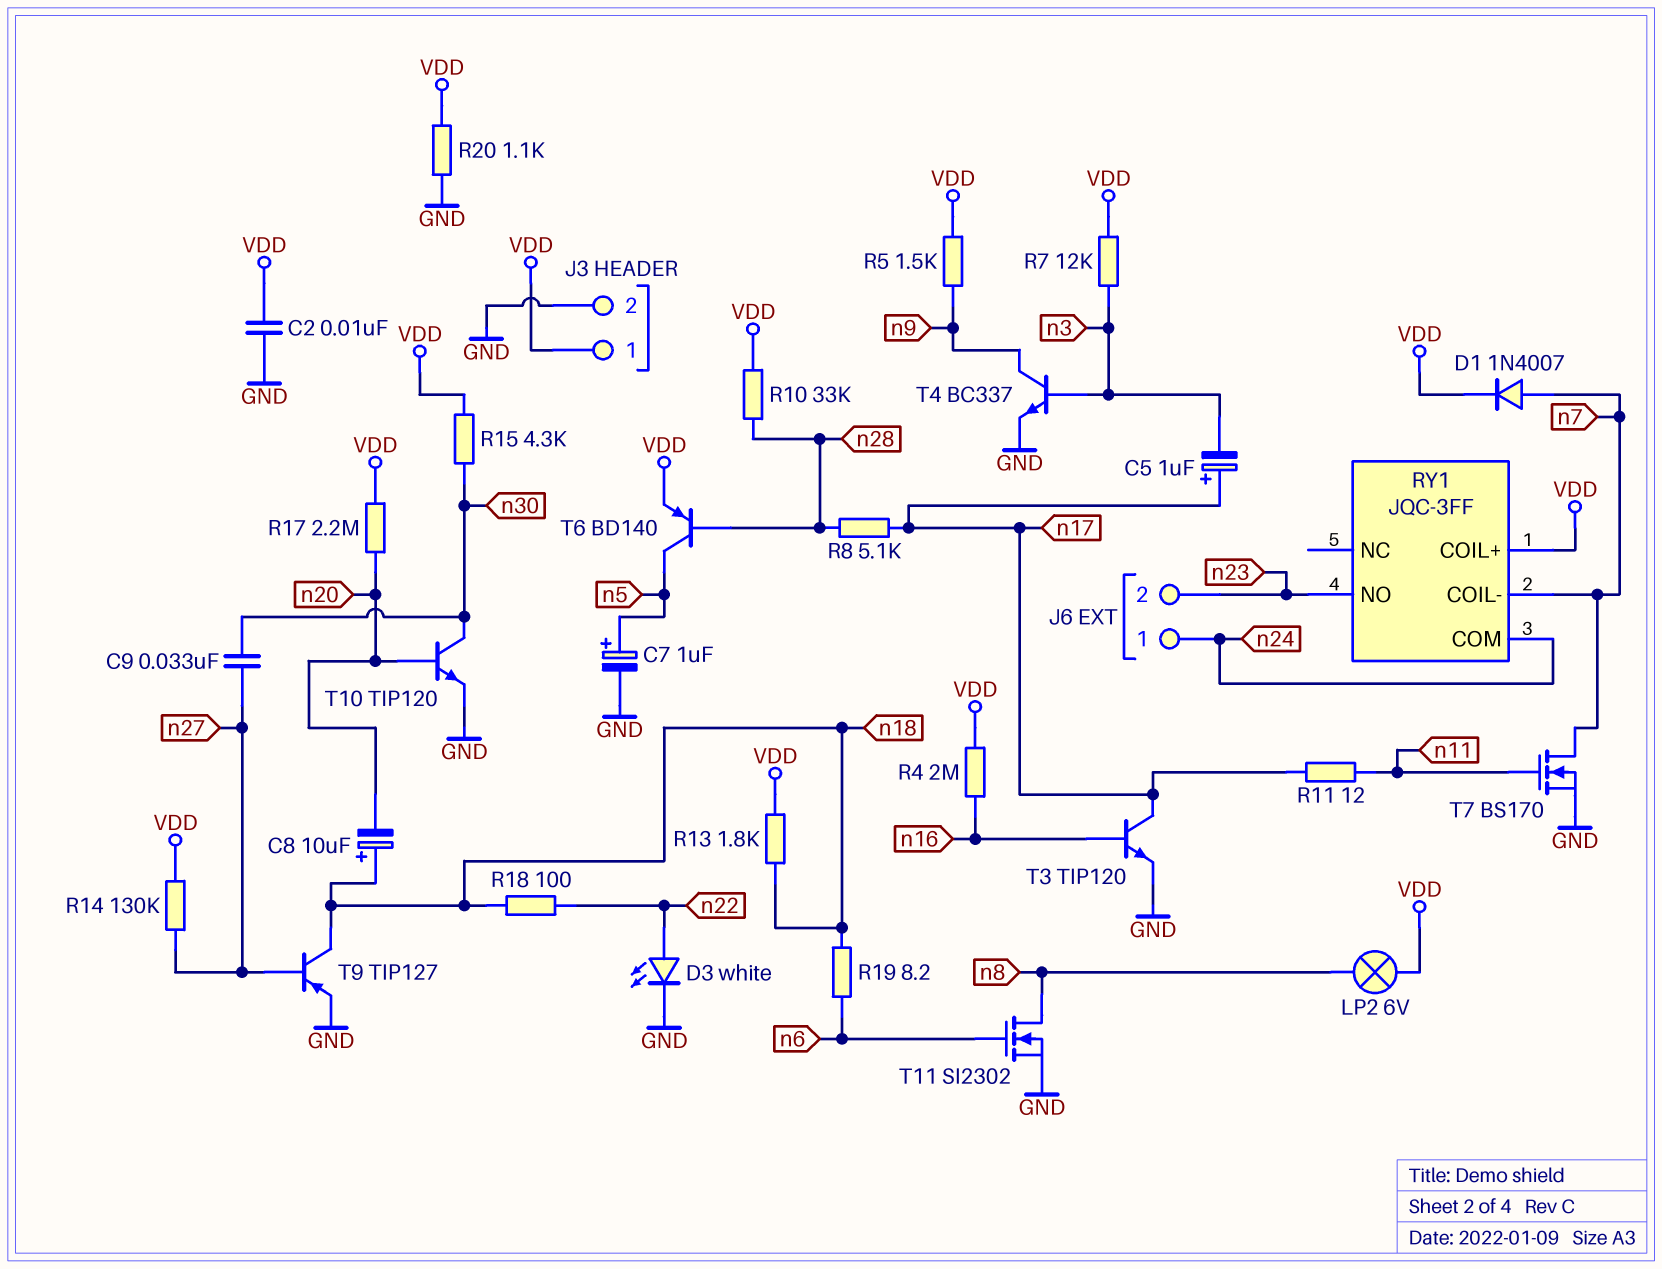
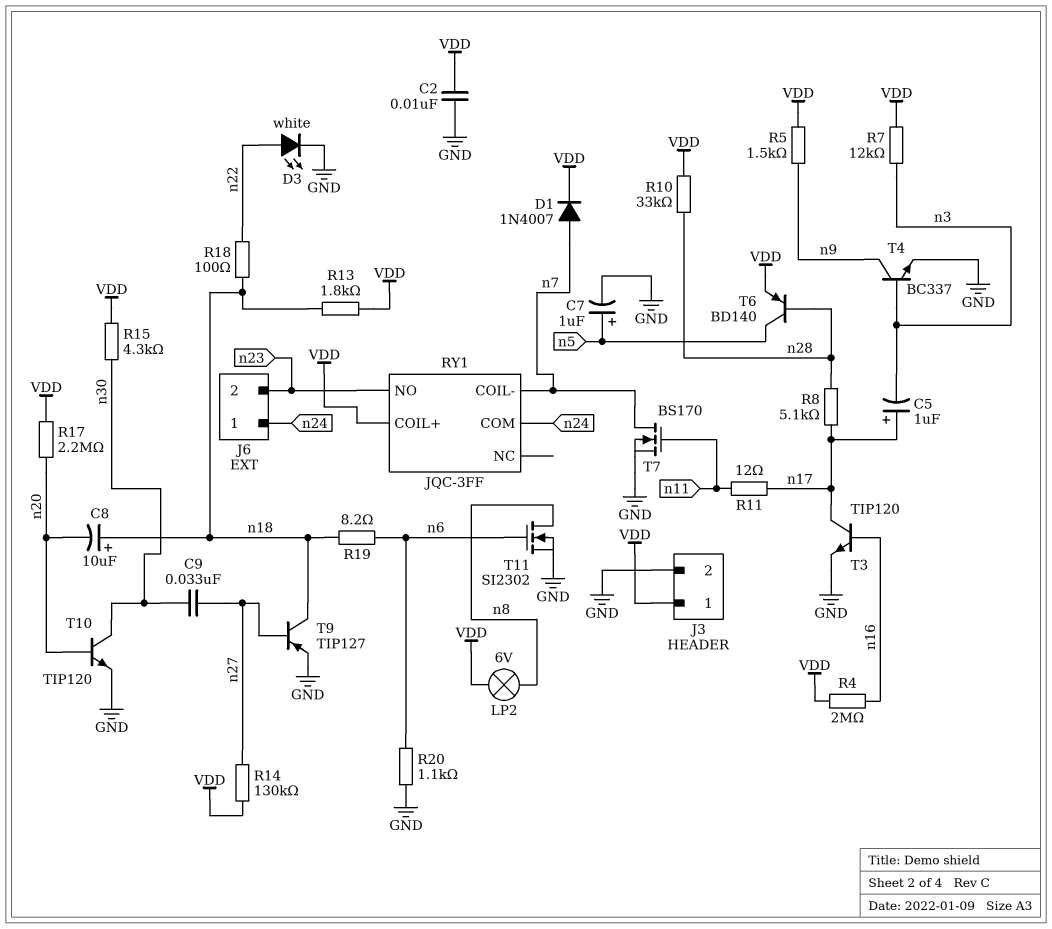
R20: 1.1k (GND, VDD) -> 1.1k (GND, n6)

